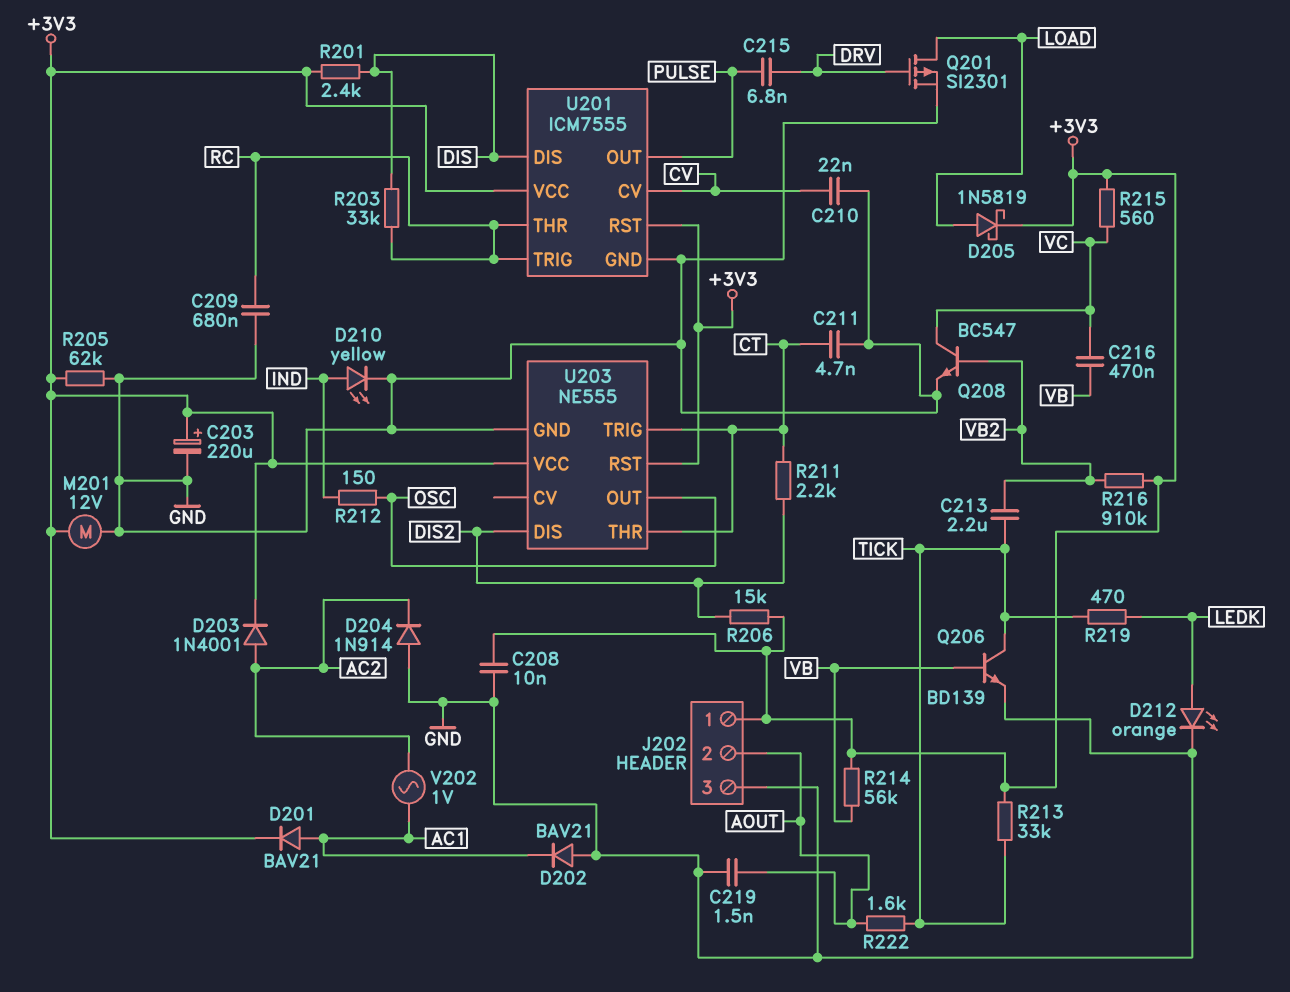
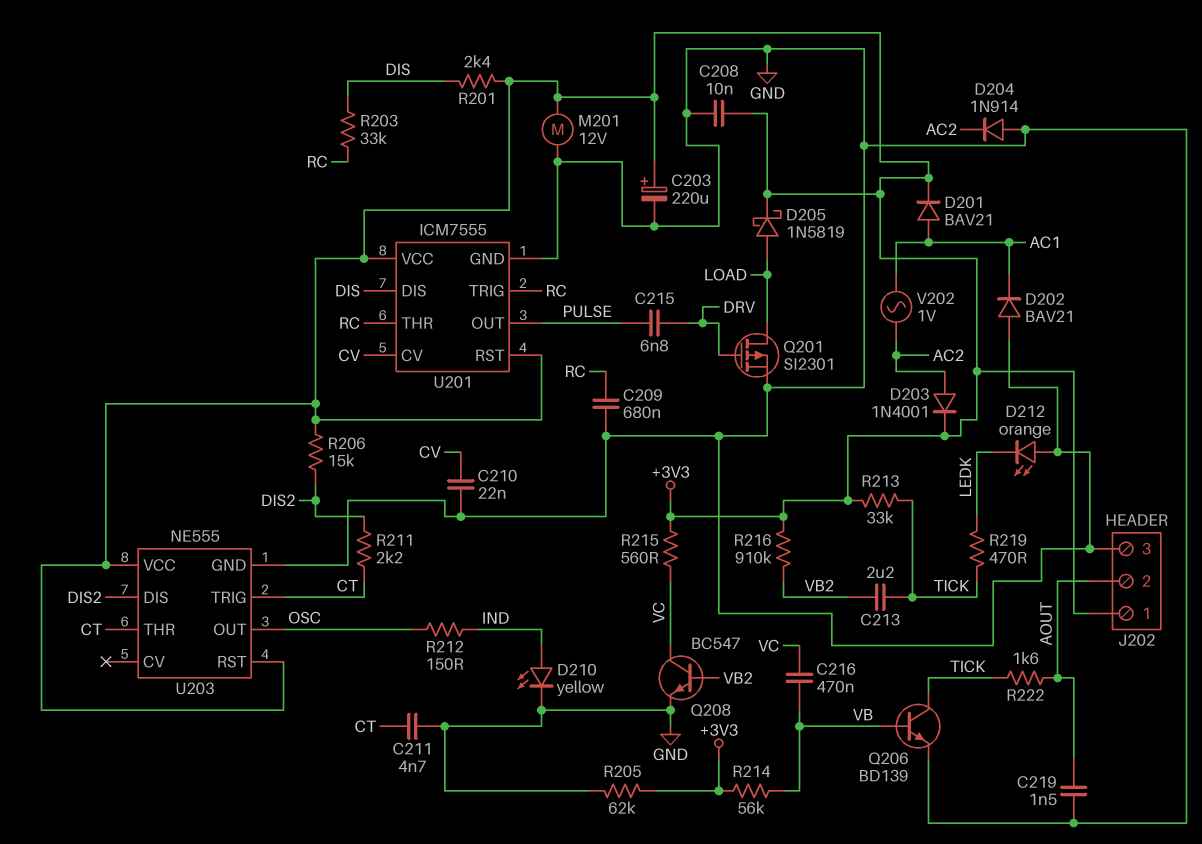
D212: LED orange (A LEDK, K GND) -> LED orange (A GND, K LEDK)

